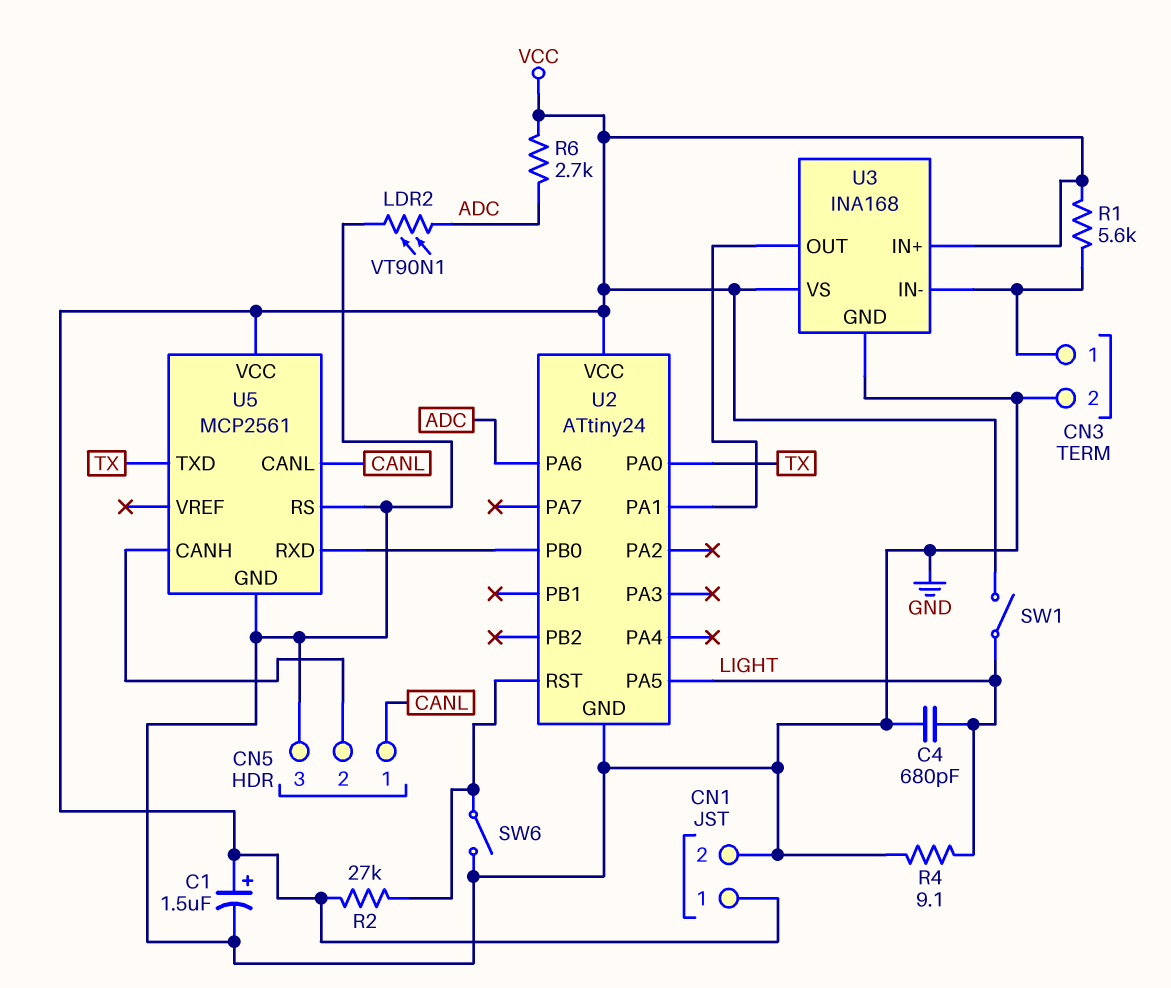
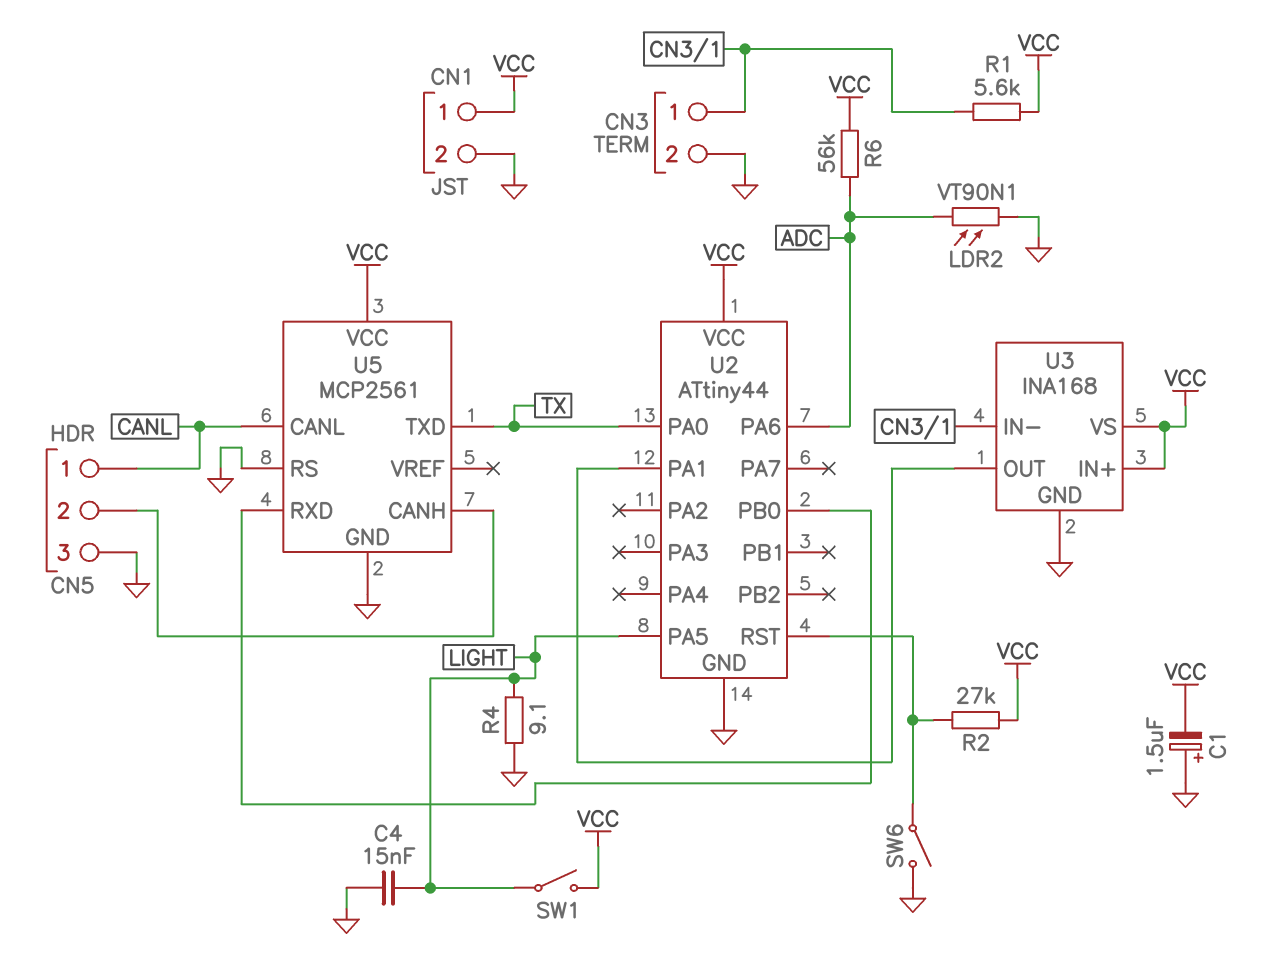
C1: 1.5uF (plus VCC, minus GND) -> 1.5uF (plus GND, minus VCC)
C4: 680pF (GND, LIGHT) -> 15nF (GND, LIGHT)
R6: 2.7k (ADC, VCC) -> 56k (ADC, VCC)
U2: ATtiny24 -> ATtiny44

